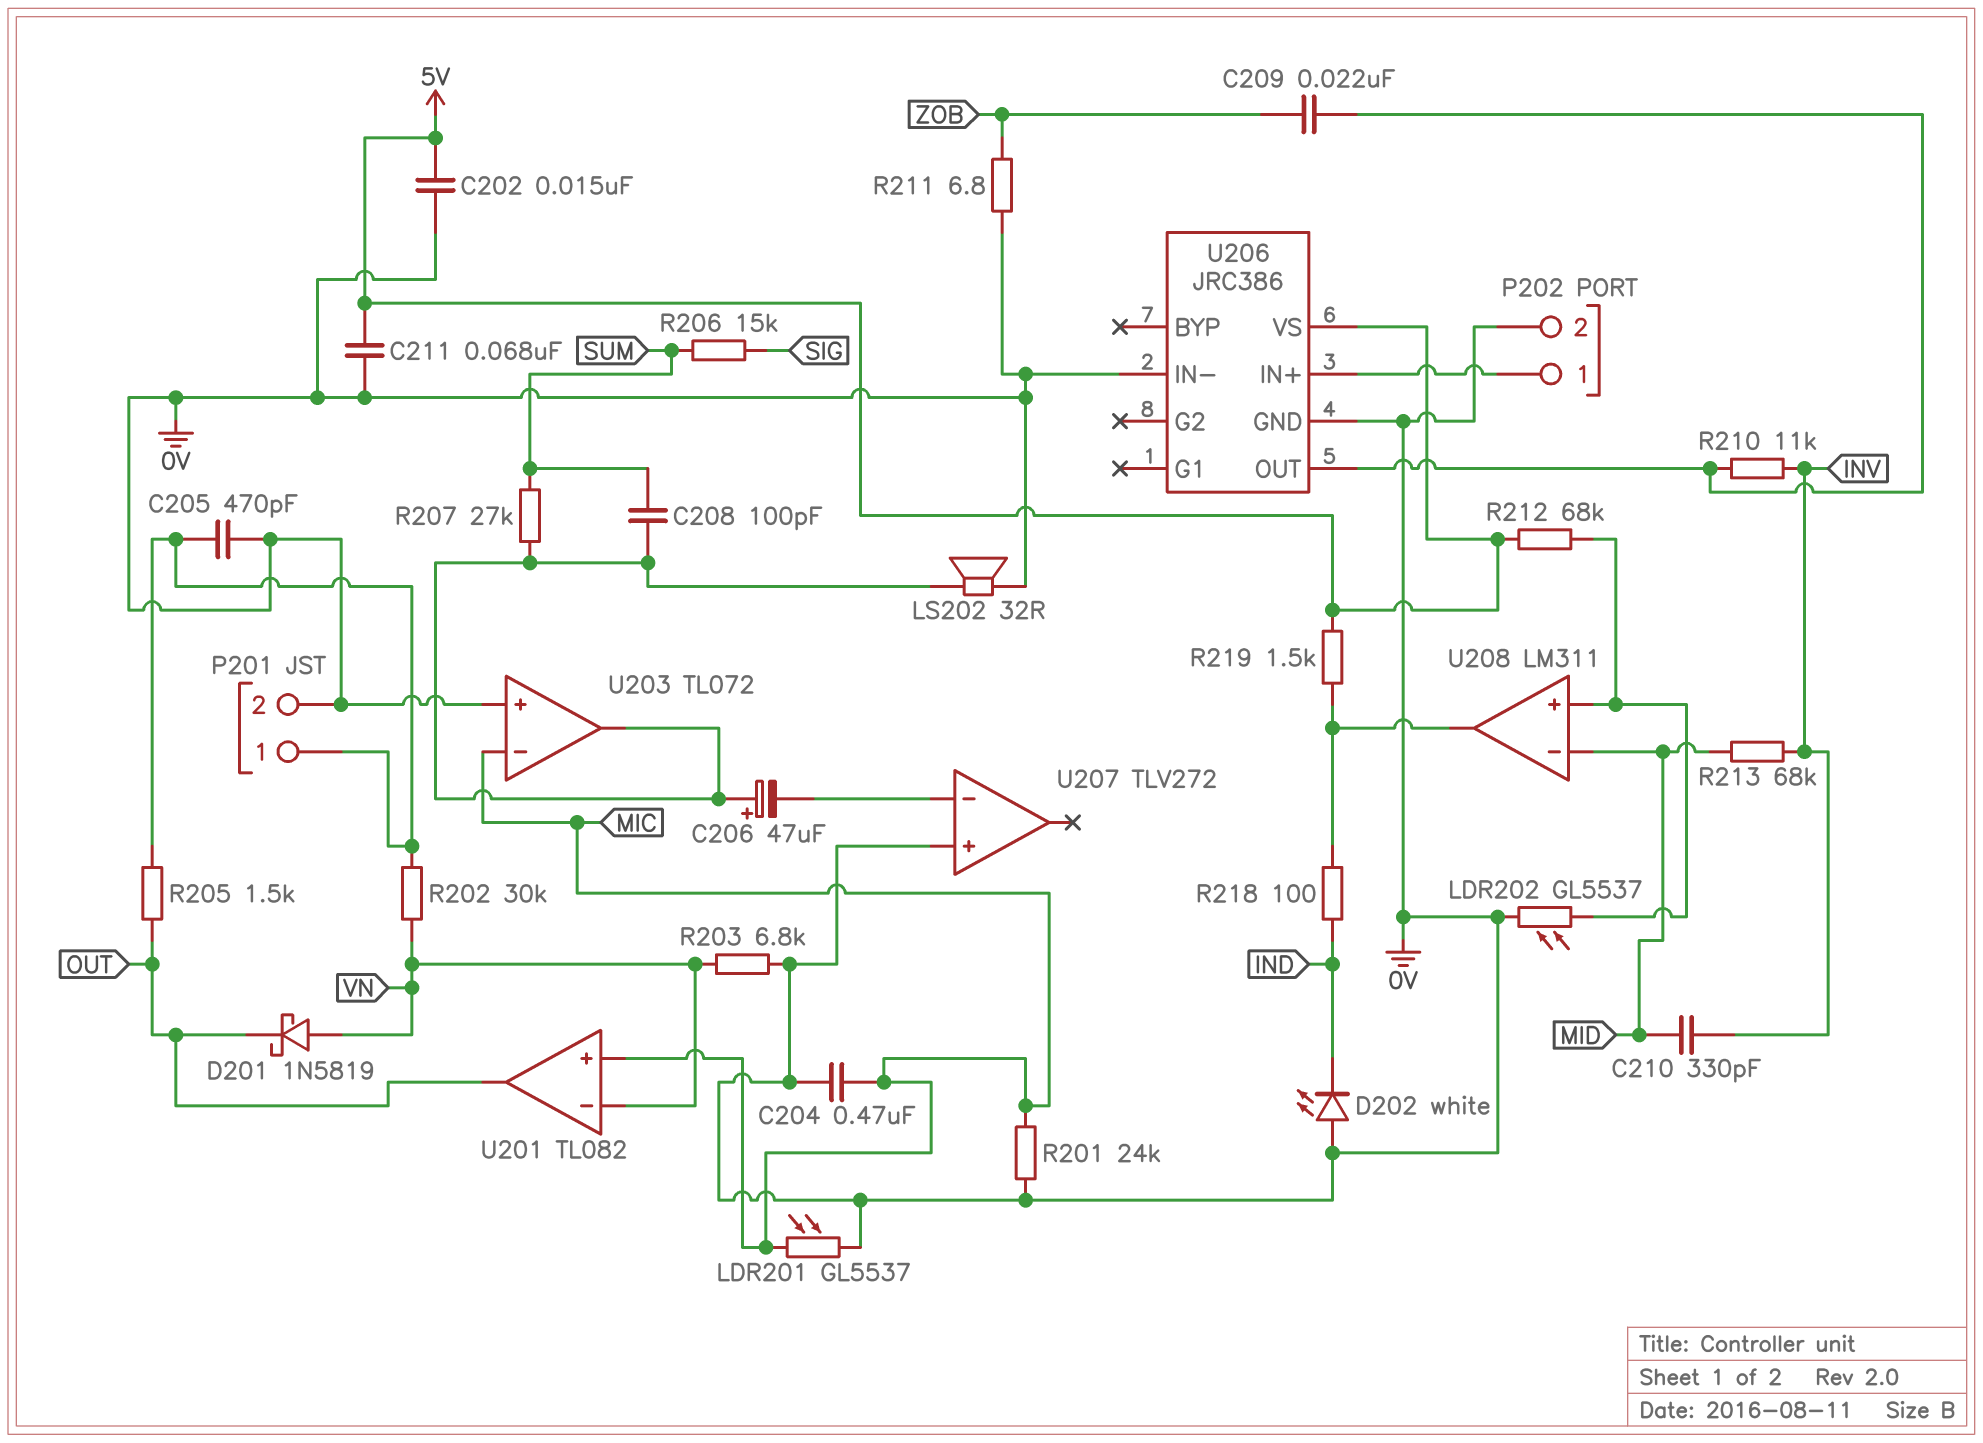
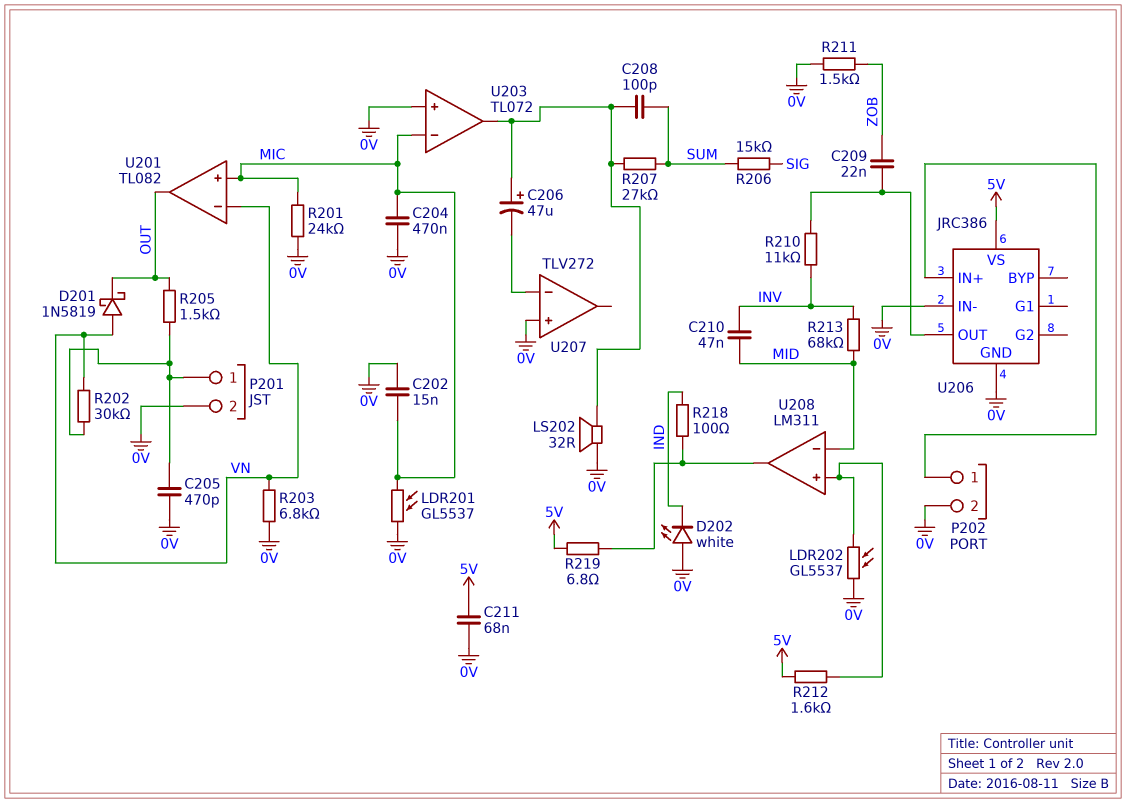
C202: 15nF (0V, 5V) -> 15nF (0V, MIC)
C210: 330pF (INV, MID) -> 47nF (INV, MID)
R211: 6.8 (0V, ZOB) -> 1.5k (0V, ZOB)
R212: 68k (5V, U208/in+) -> 1.6k (5V, U208/in+)
R219: 1.5k (5V, U208/out) -> 6.8 (5V, U208/out)

